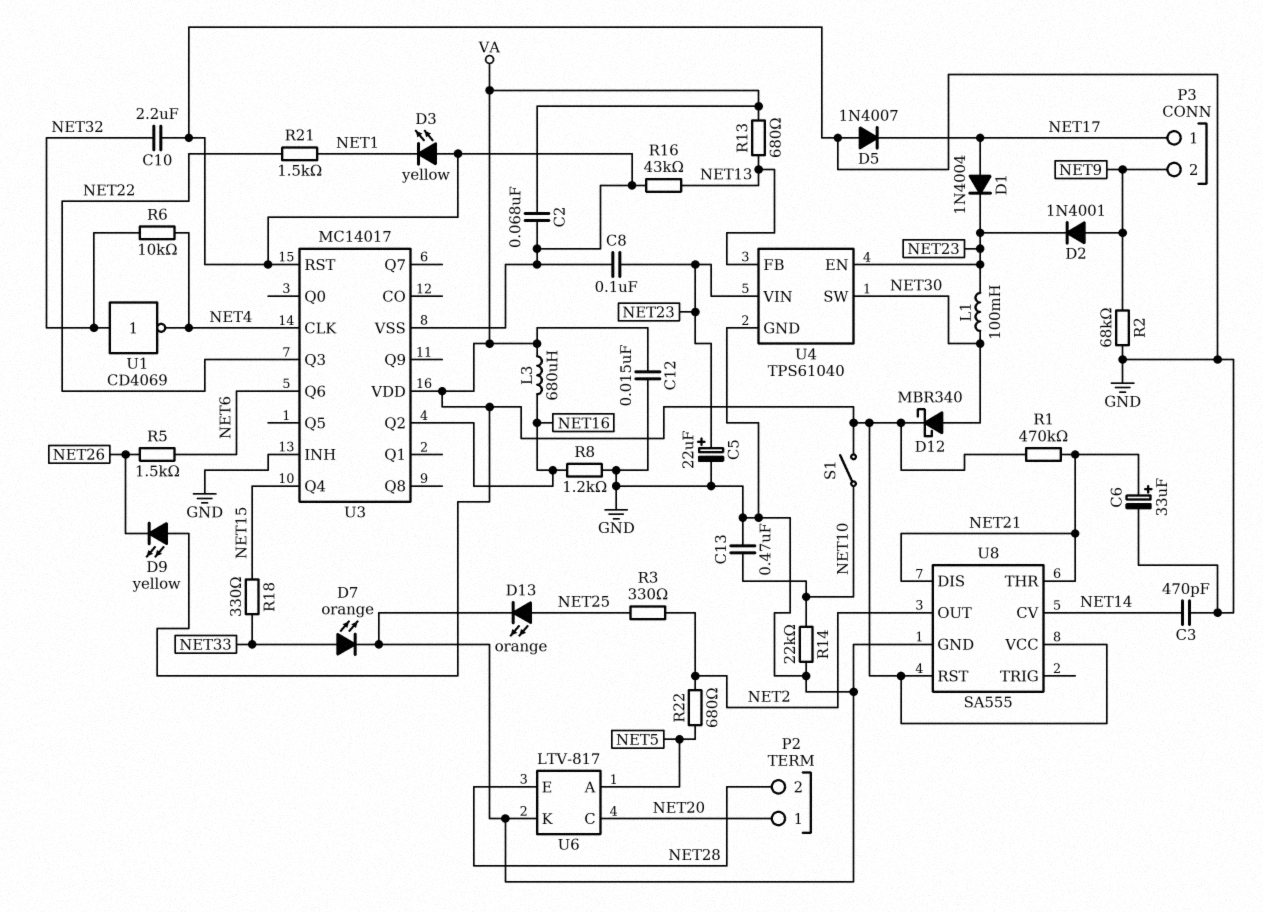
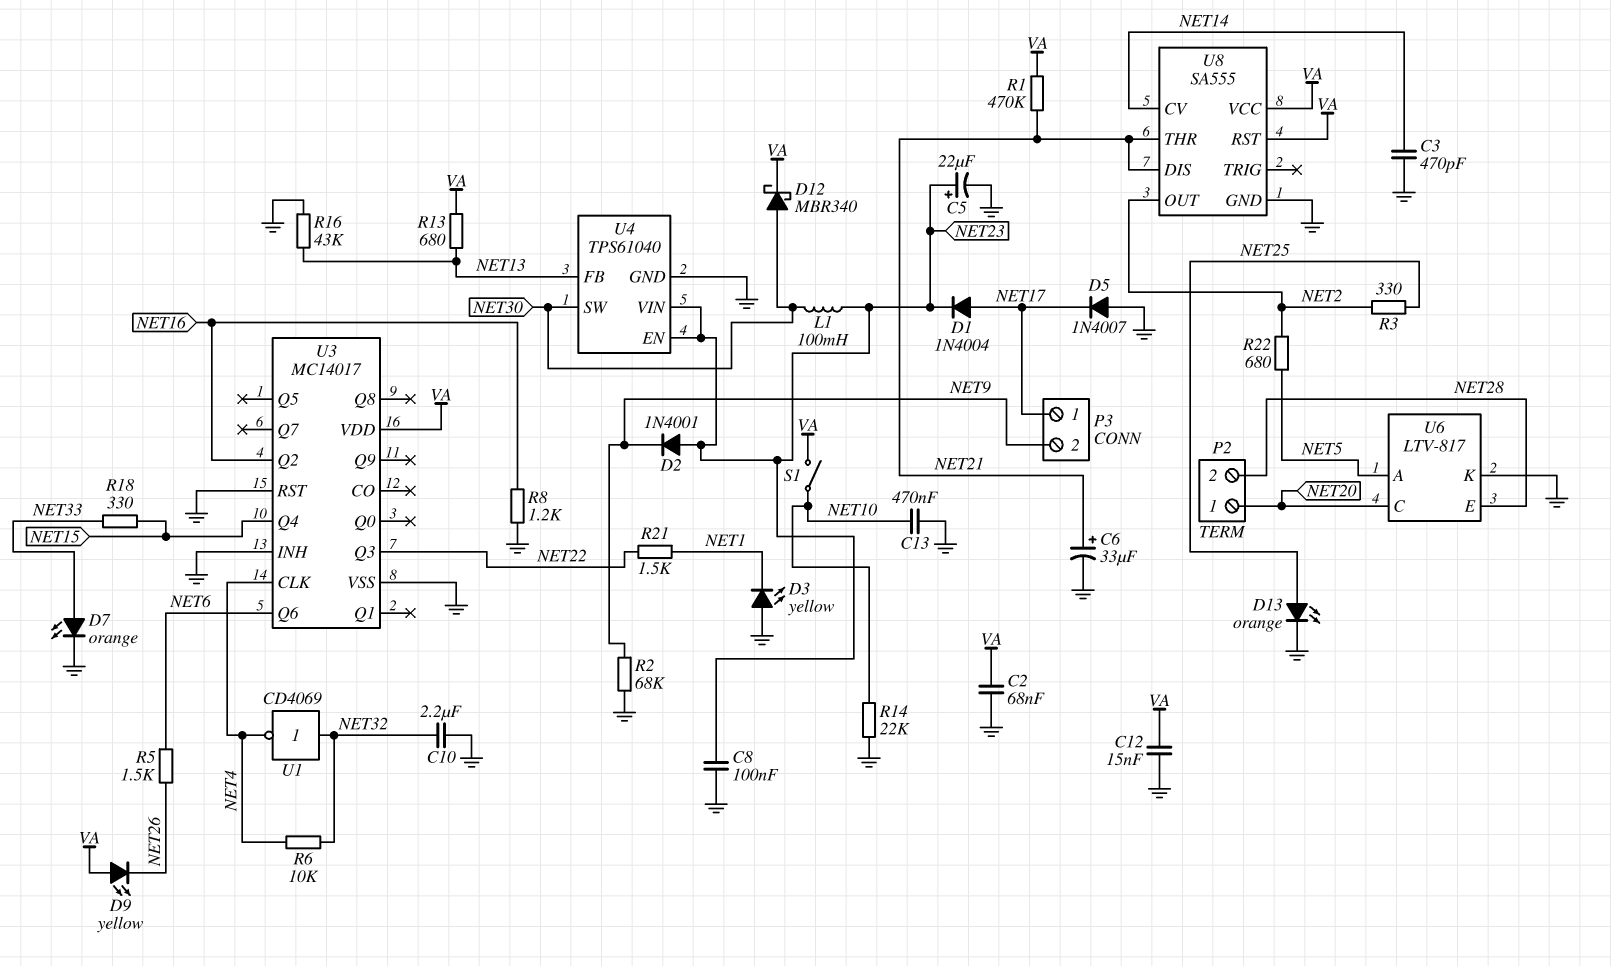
D2: diode 1N4001 (A NET9, K NET23) -> diode 1N4001 (A NET23, K NET9)
L3: 680uH (NET16, VA) -> none

